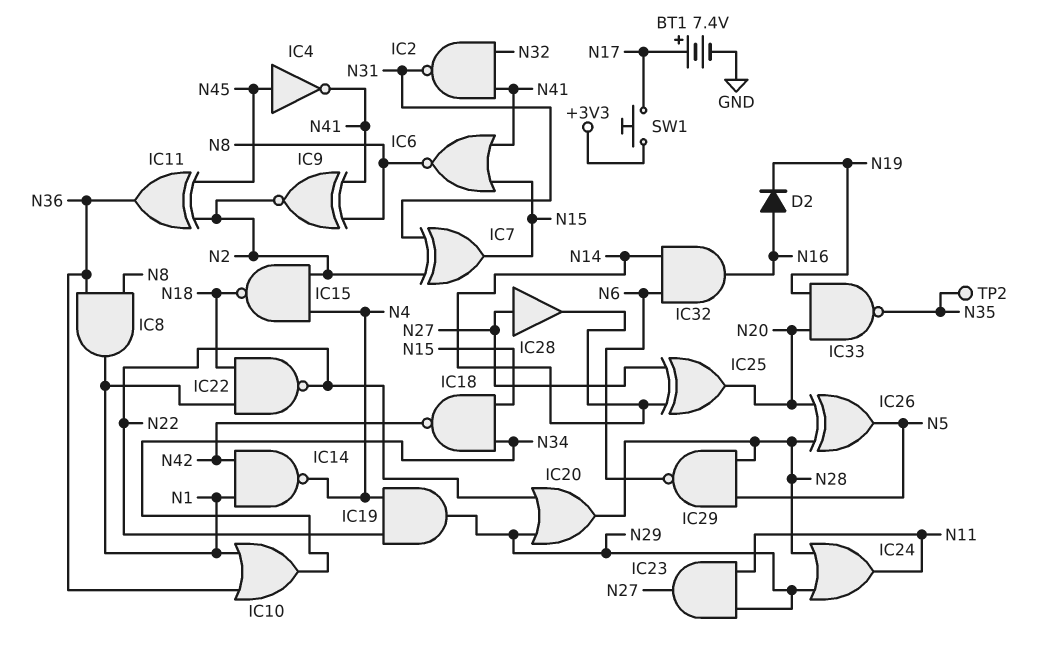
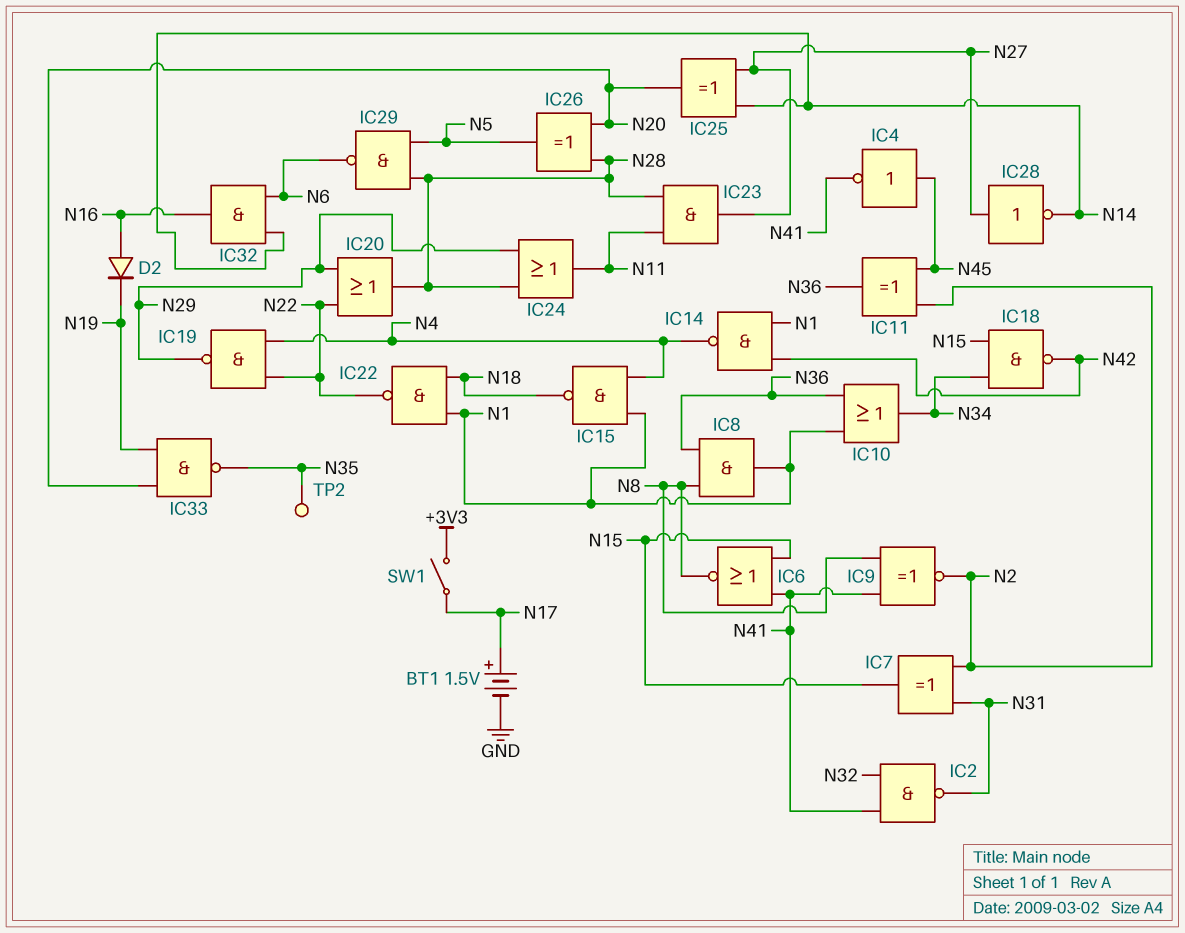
BT1: 7.4V (plus N17, minus GND) -> 1.5V (plus N17, minus GND)
IC15: NAND (in N2, in N4, out N18) -> NAND (in N1, in N4, out N18)
IC19: AND (in N4, in N22, out N29) -> NAND (in N4, in N22, out N29)
IC23: AND (in N11, in N29, out N27) -> AND (in N11, in N28, out N27)
IC28: buffer (in N27, out N14) -> NOT (in N27, out N14)
SW1: button (+3V3, N17) -> switch (+3V3, N17)

